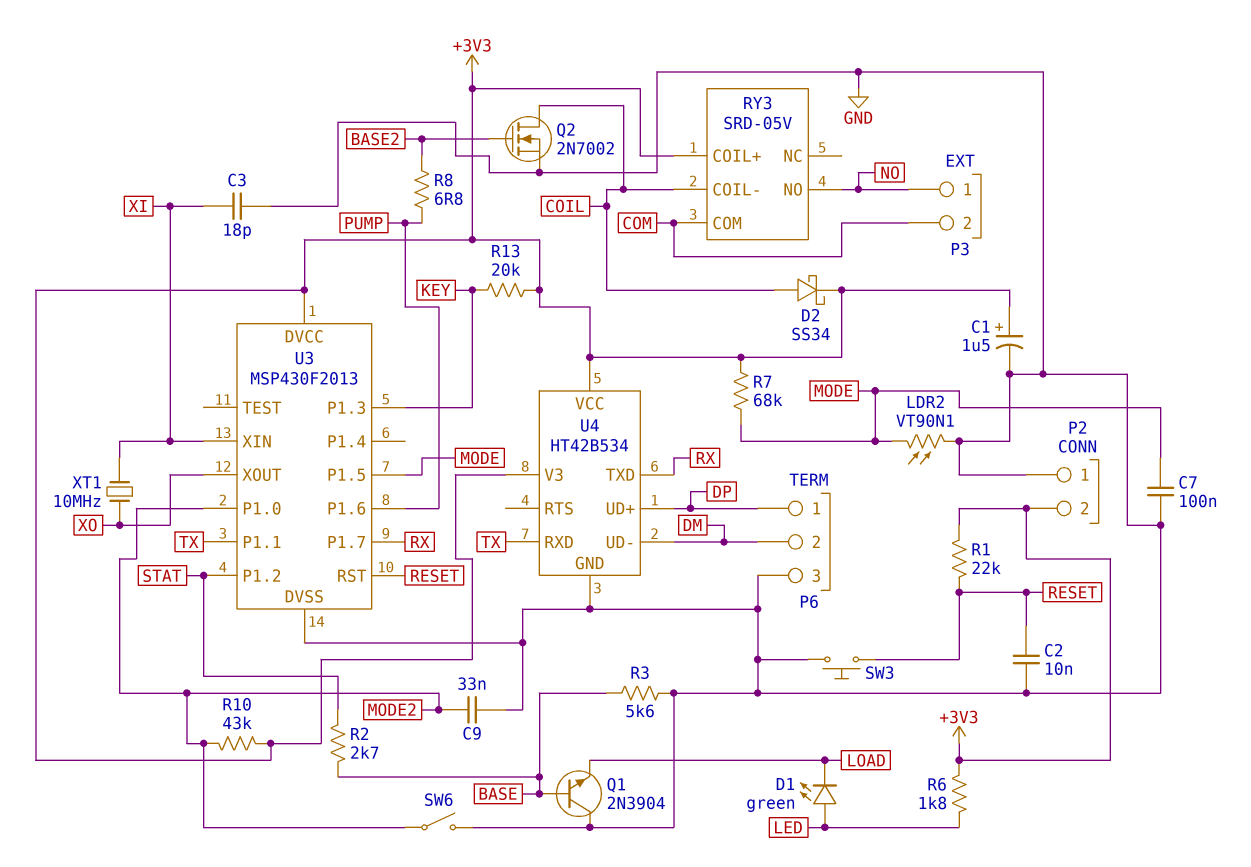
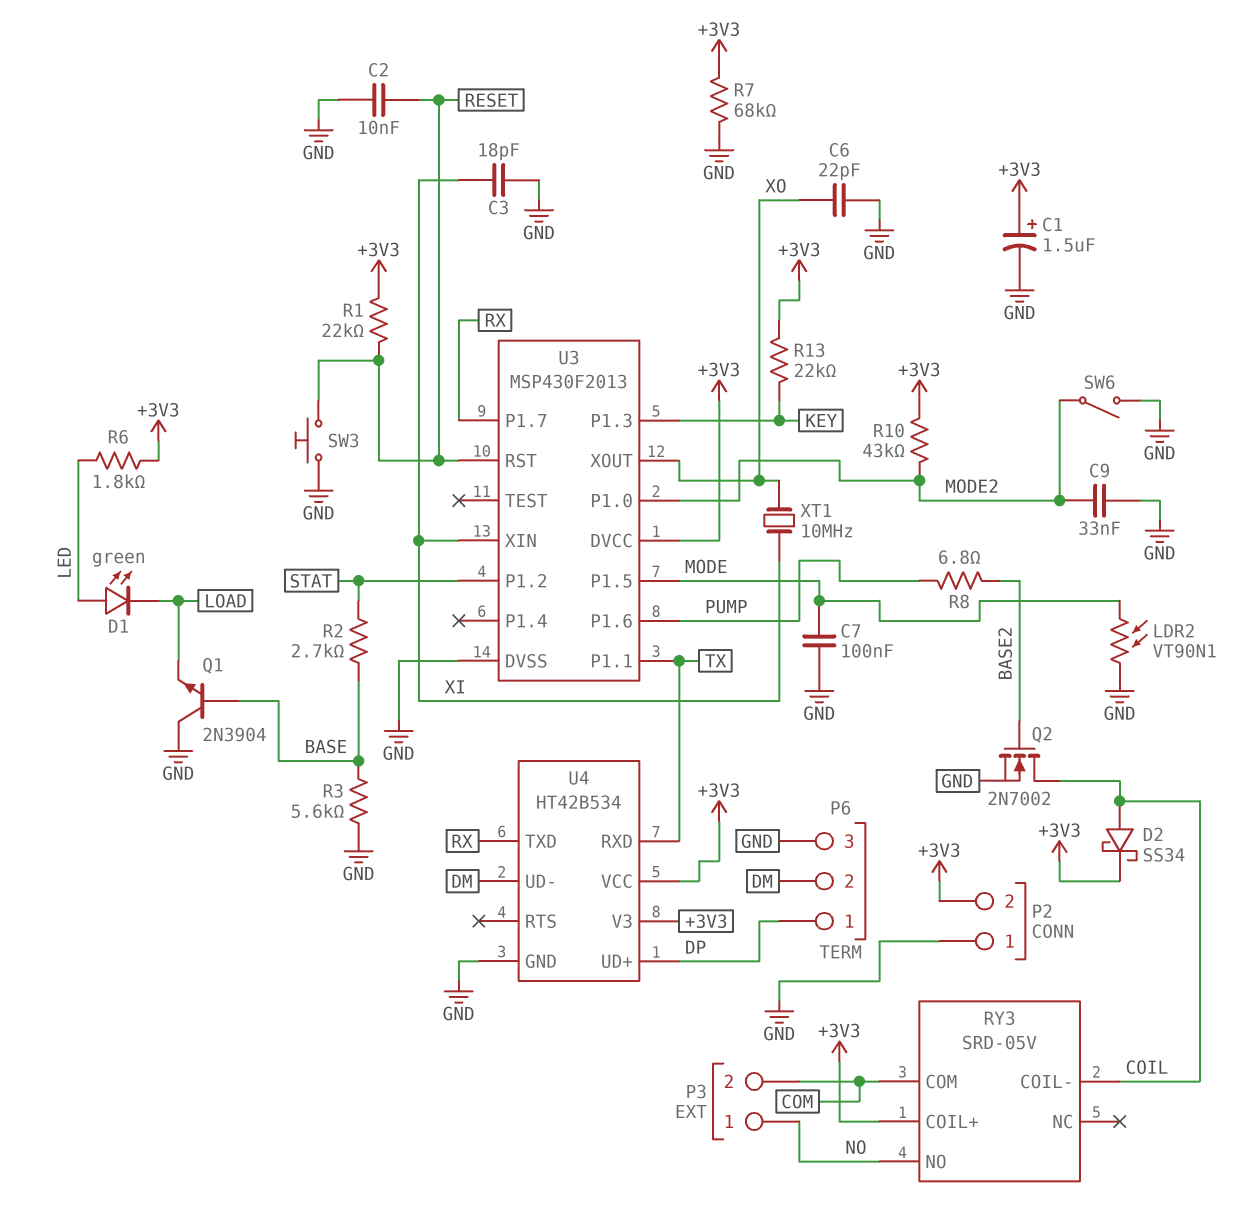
C6: none -> 22pF (GND, XO)
R7: 68k (+3V3, MODE) -> 68k (+3V3, GND)
R13: 20k (+3V3, KEY) -> 22k (+3V3, KEY)

